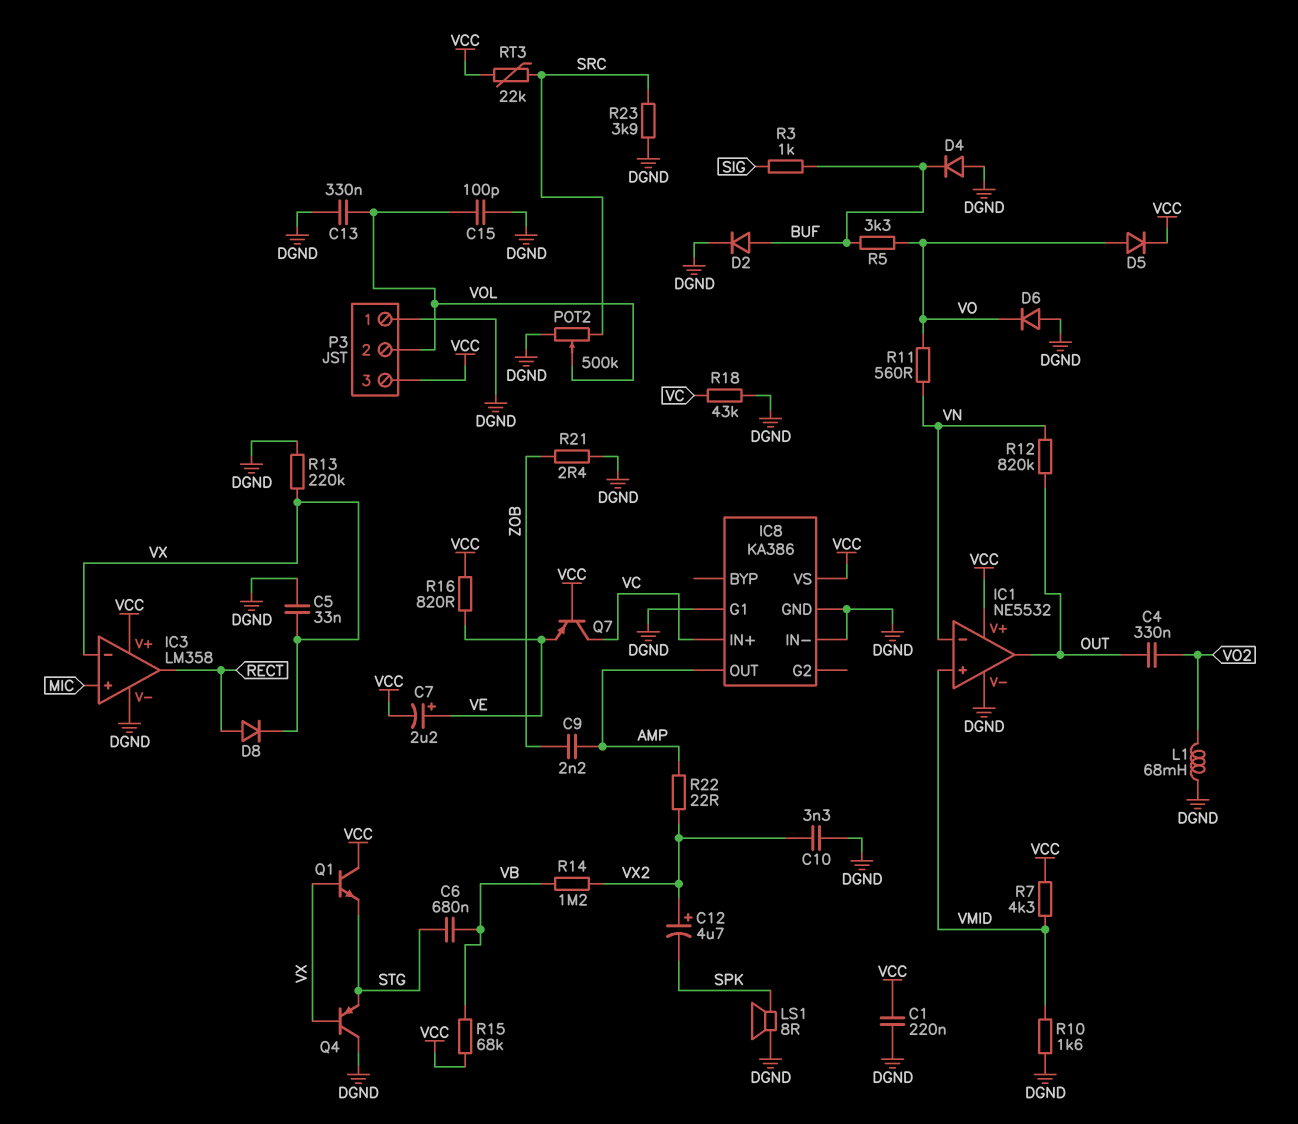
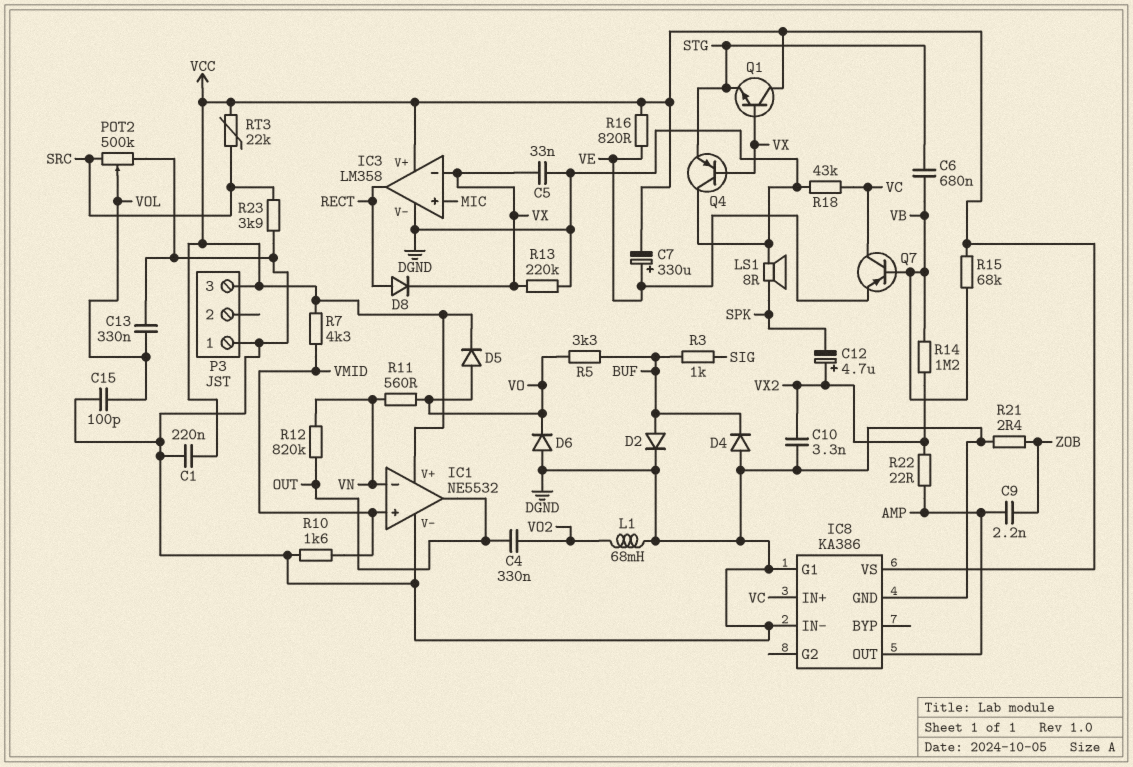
C7: 2.2uF (plus VE, minus VCC) -> 330uF (plus VE, minus VCC)
P3 pin 2: VOL -> none
Q7: PNP (B VCC, C VC, E VE) -> PNP (B VB, C VC, E VE)

